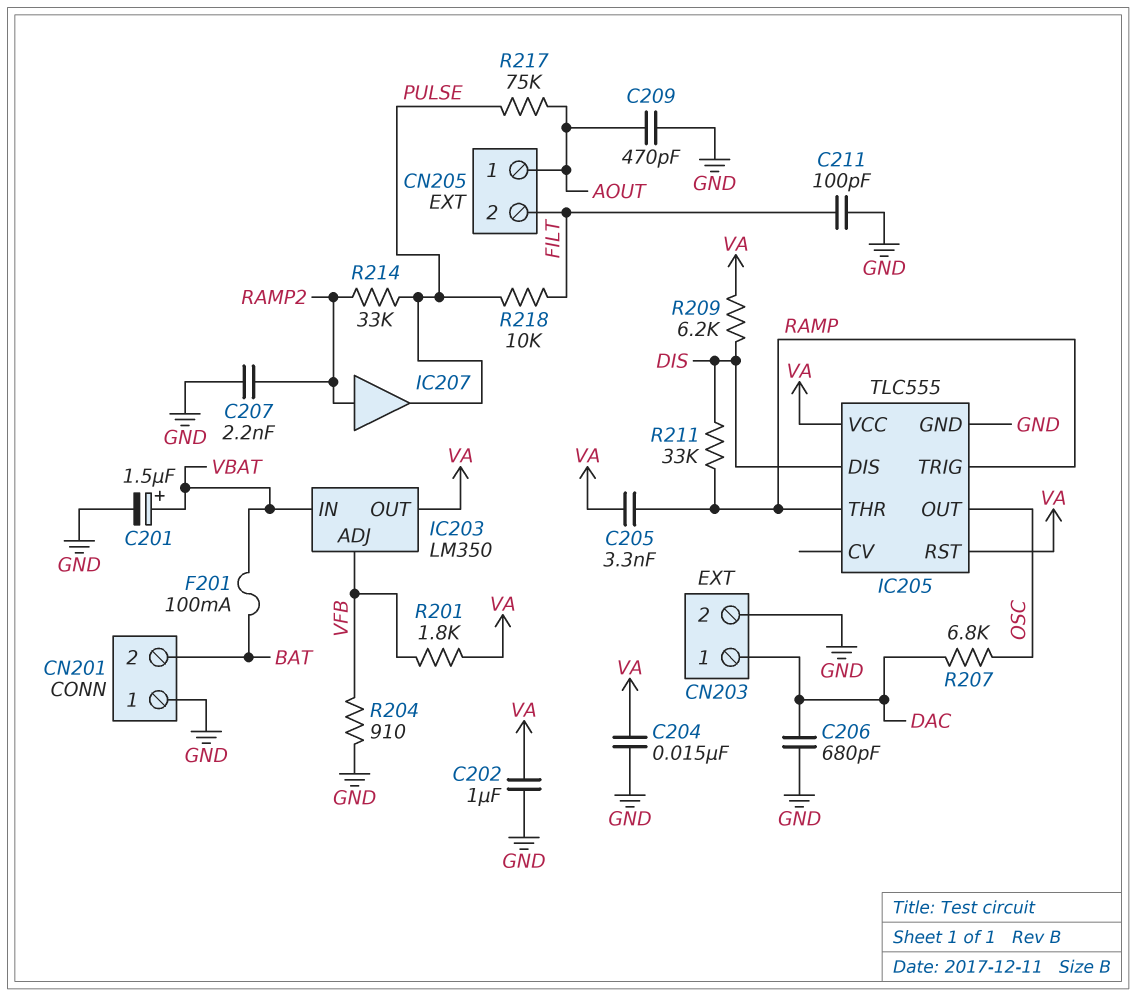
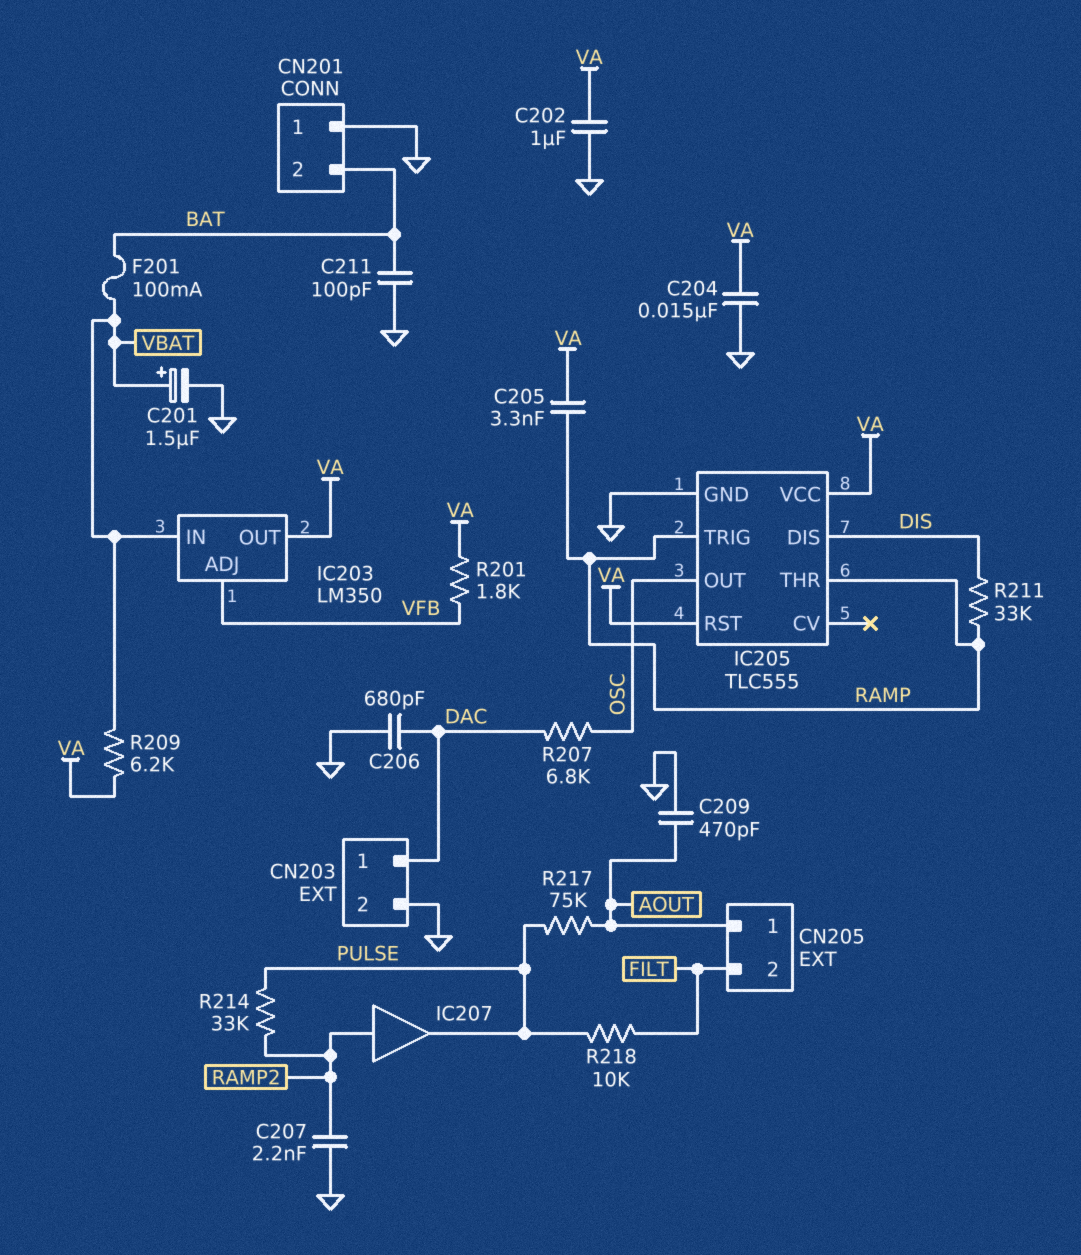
C211: 100pF (FILT, GND) -> 100pF (BAT, GND)
R204: 910 (GND, VFB) -> none
R209: 6.2k (DIS, VA) -> 6.2k (VA, VBAT)

